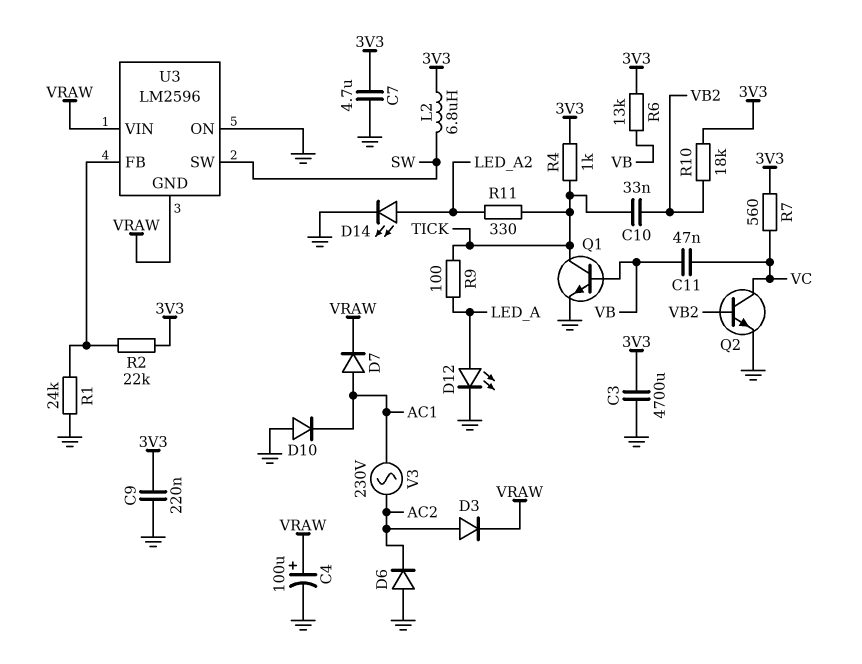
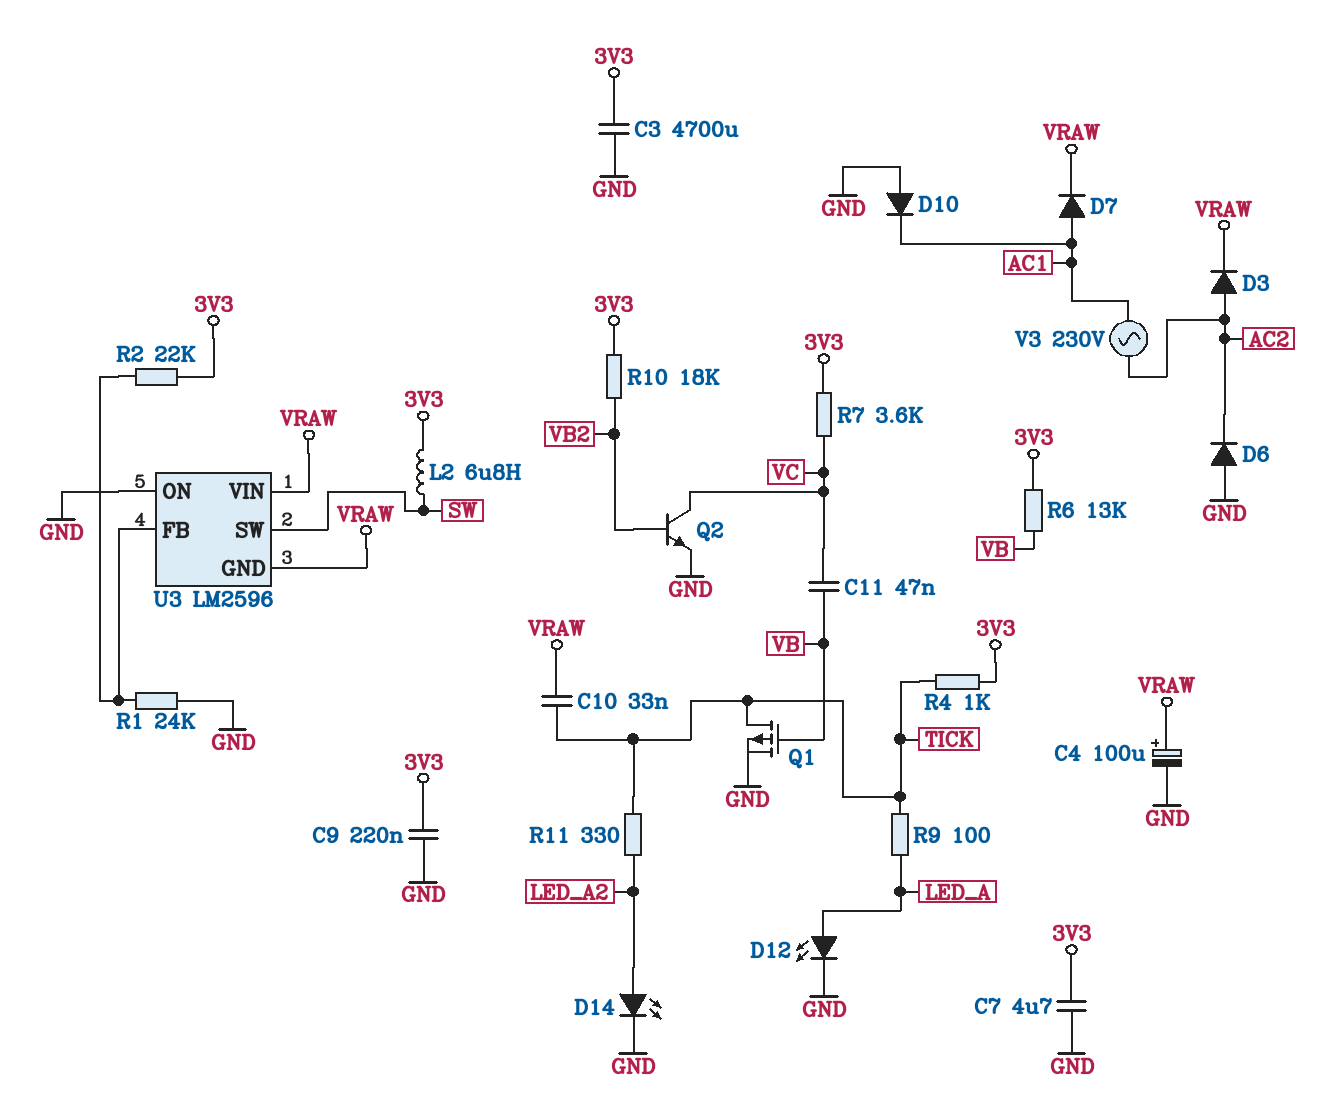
C10: 33nF (TICK, VB2) -> 33nF (TICK, VRAW)
Q1: NPN (B VB, C TICK, E GND) -> PMOS (G VB, D TICK, S GND)
R7: 560 (3V3, VC) -> 3.6k (3V3, VC)

